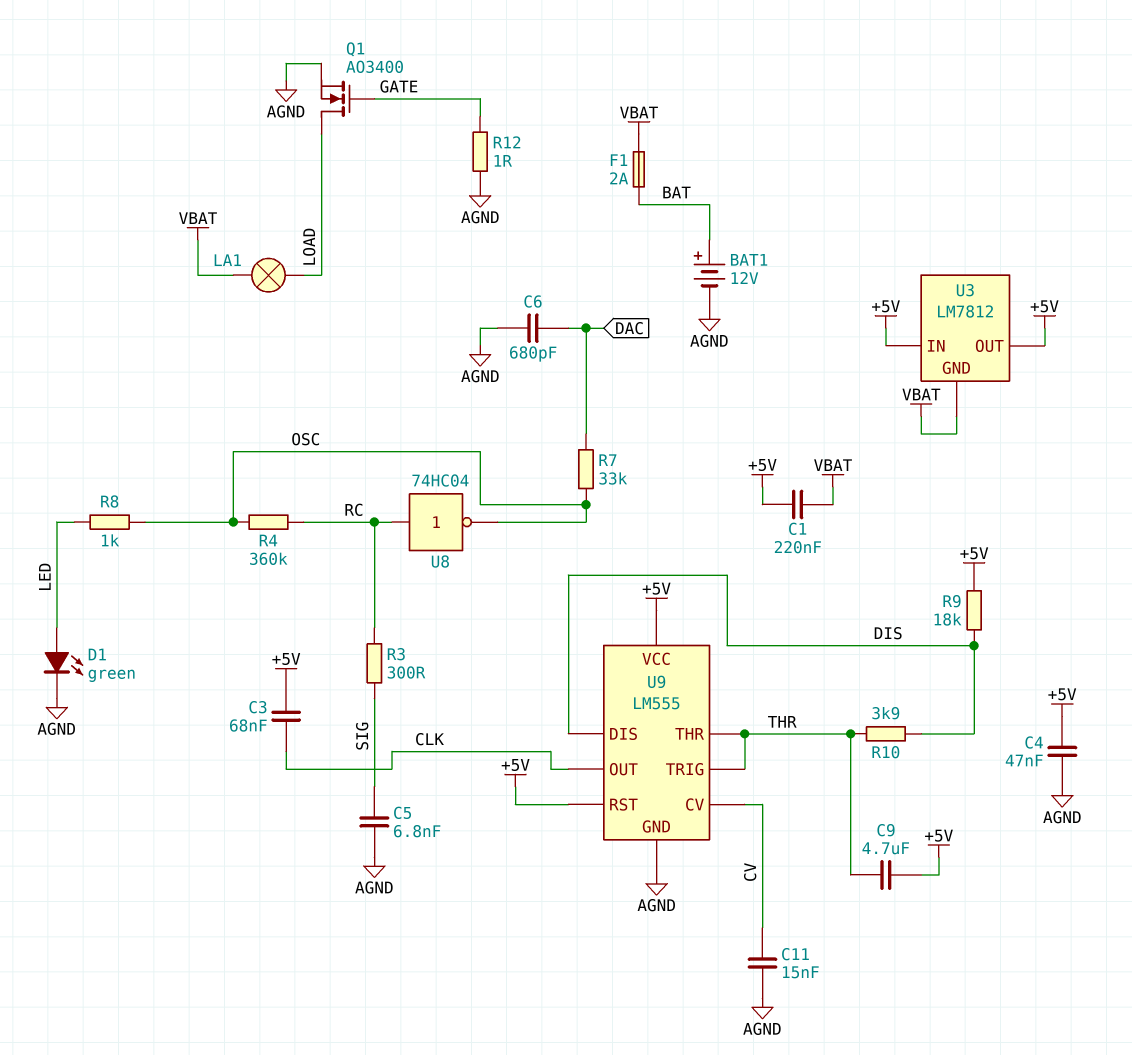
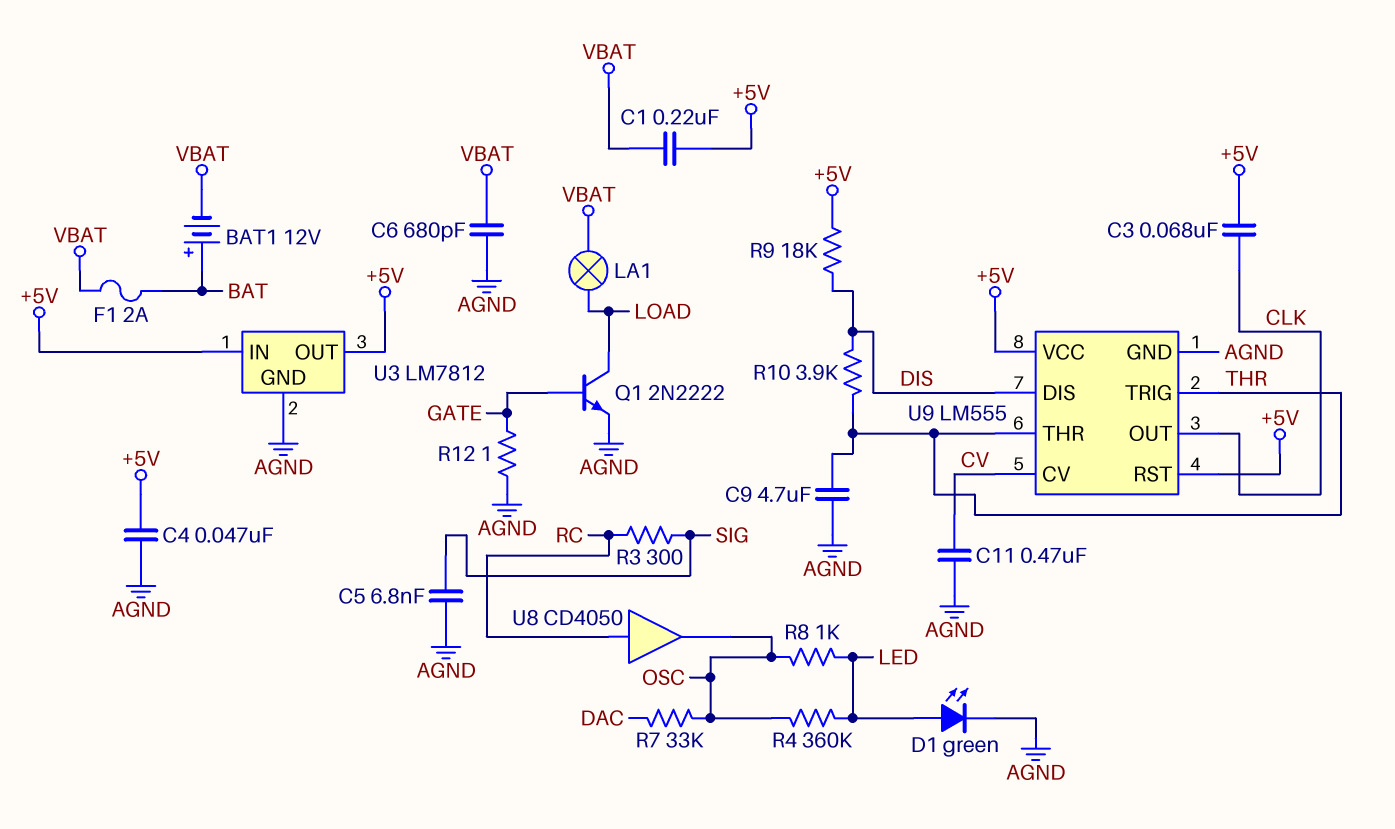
BAT1: 12V (plus BAT, minus AGND) -> 12V (plus BAT, minus VBAT)
C6: 680pF (AGND, DAC) -> 680pF (AGND, VBAT)
C9: 4.7uF (+5V, THR) -> 4.7uF (AGND, THR)
C11: 15nF (AGND, CV) -> 470nF (AGND, CV)
Q1: NMOS AO3400 (G GATE, D LOAD, S AGND) -> NPN 2N2222 (B GATE, C LOAD, E AGND)
R4: 360k (OSC, RC) -> 360k (LED, OSC)
U3 pin GND: VBAT -> AGND
U8: NOT 74HC04 (in RC, out OSC) -> buffer CD4050 (in RC, out OSC)

